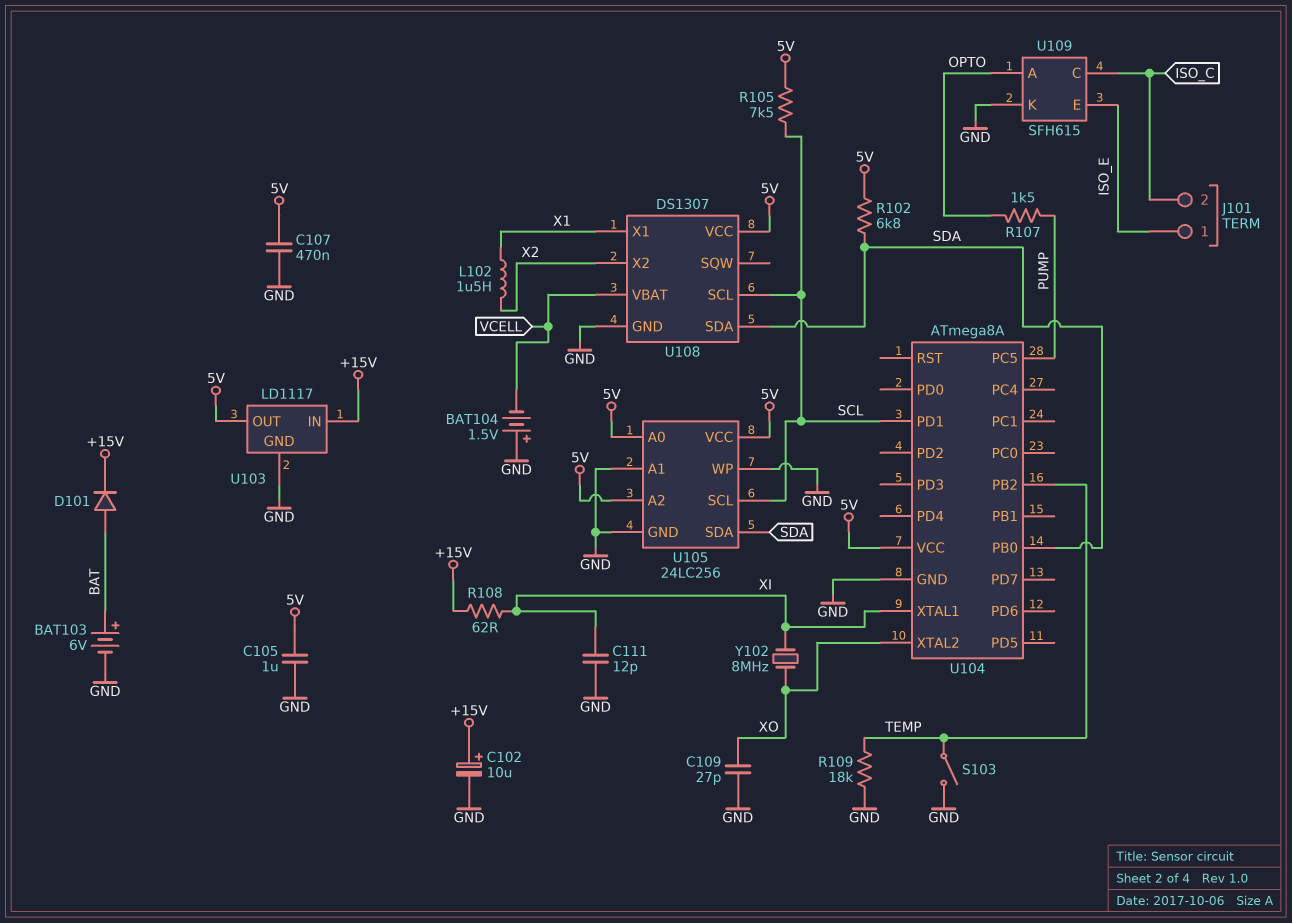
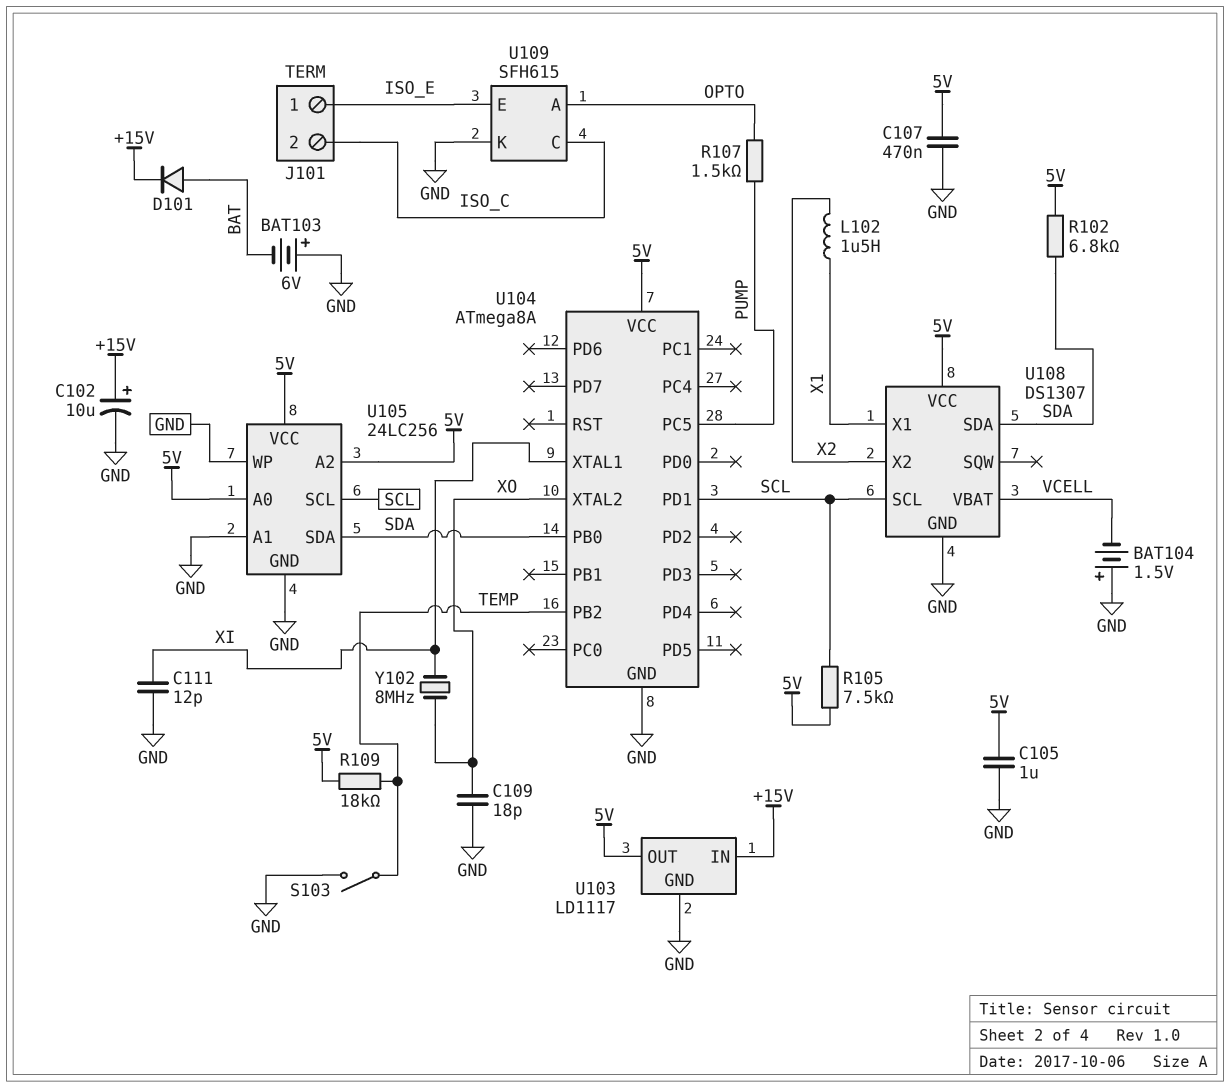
BAT103: 6V (plus BAT, minus GND) -> 6V (plus GND, minus BAT)
C109: 27pF (GND, XO) -> 18pF (GND, XO)
R108: 62 (+15V, XI) -> none
R109: 18k (GND, TEMP) -> 18k (5V, TEMP)

